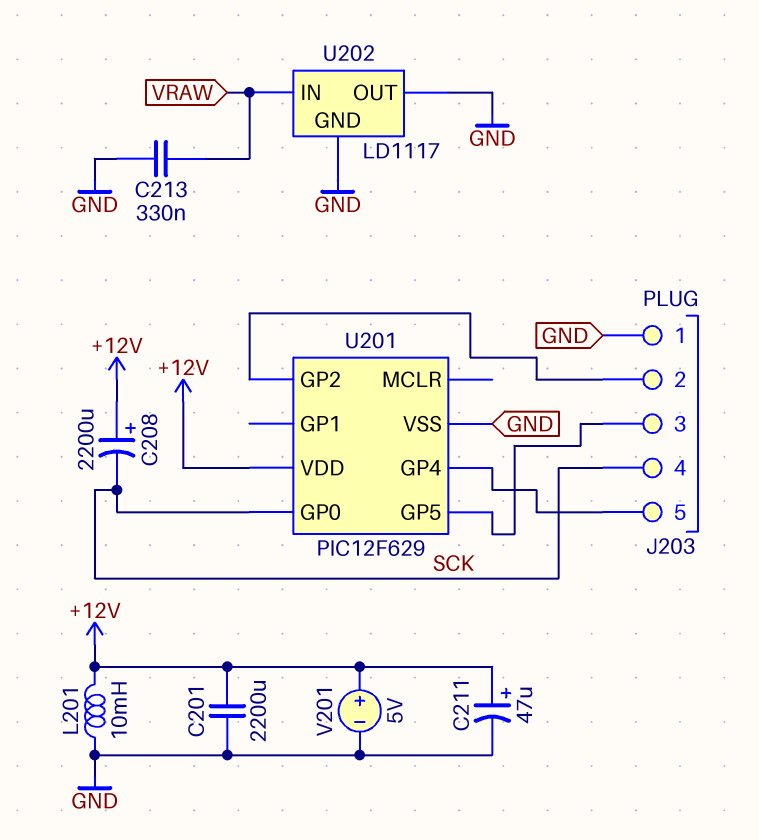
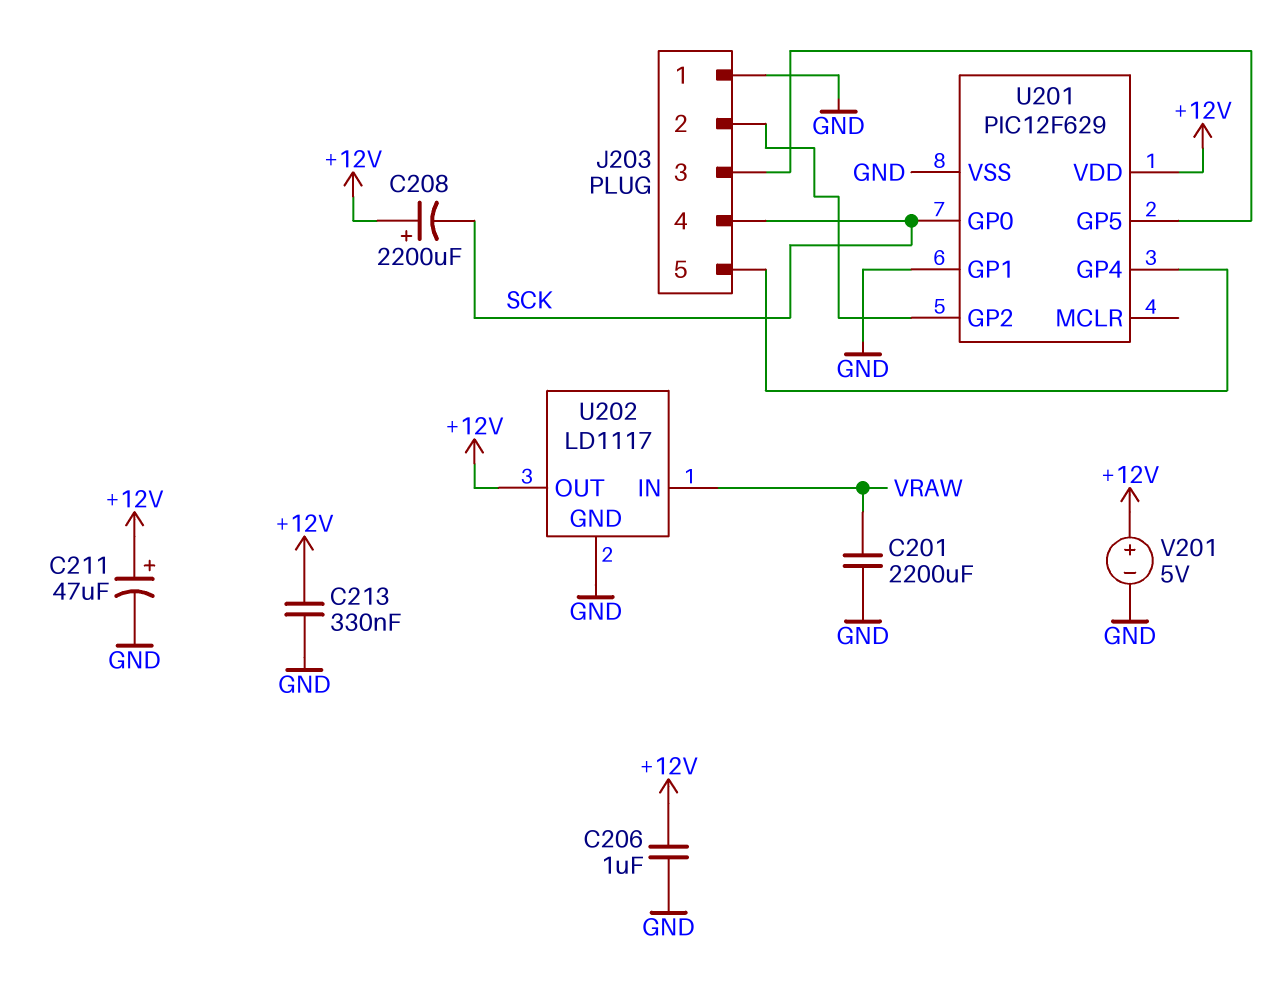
C201: 2200uF (+12V, GND) -> 2200uF (GND, VRAW)
C206: none -> 1uF (+12V, GND)
C213: 330nF (GND, VRAW) -> 330nF (+12V, GND)
L201: 10mH (+12V, GND) -> none
U201 pin GP1: none -> GND
U202 pin OUT: GND -> +12V

